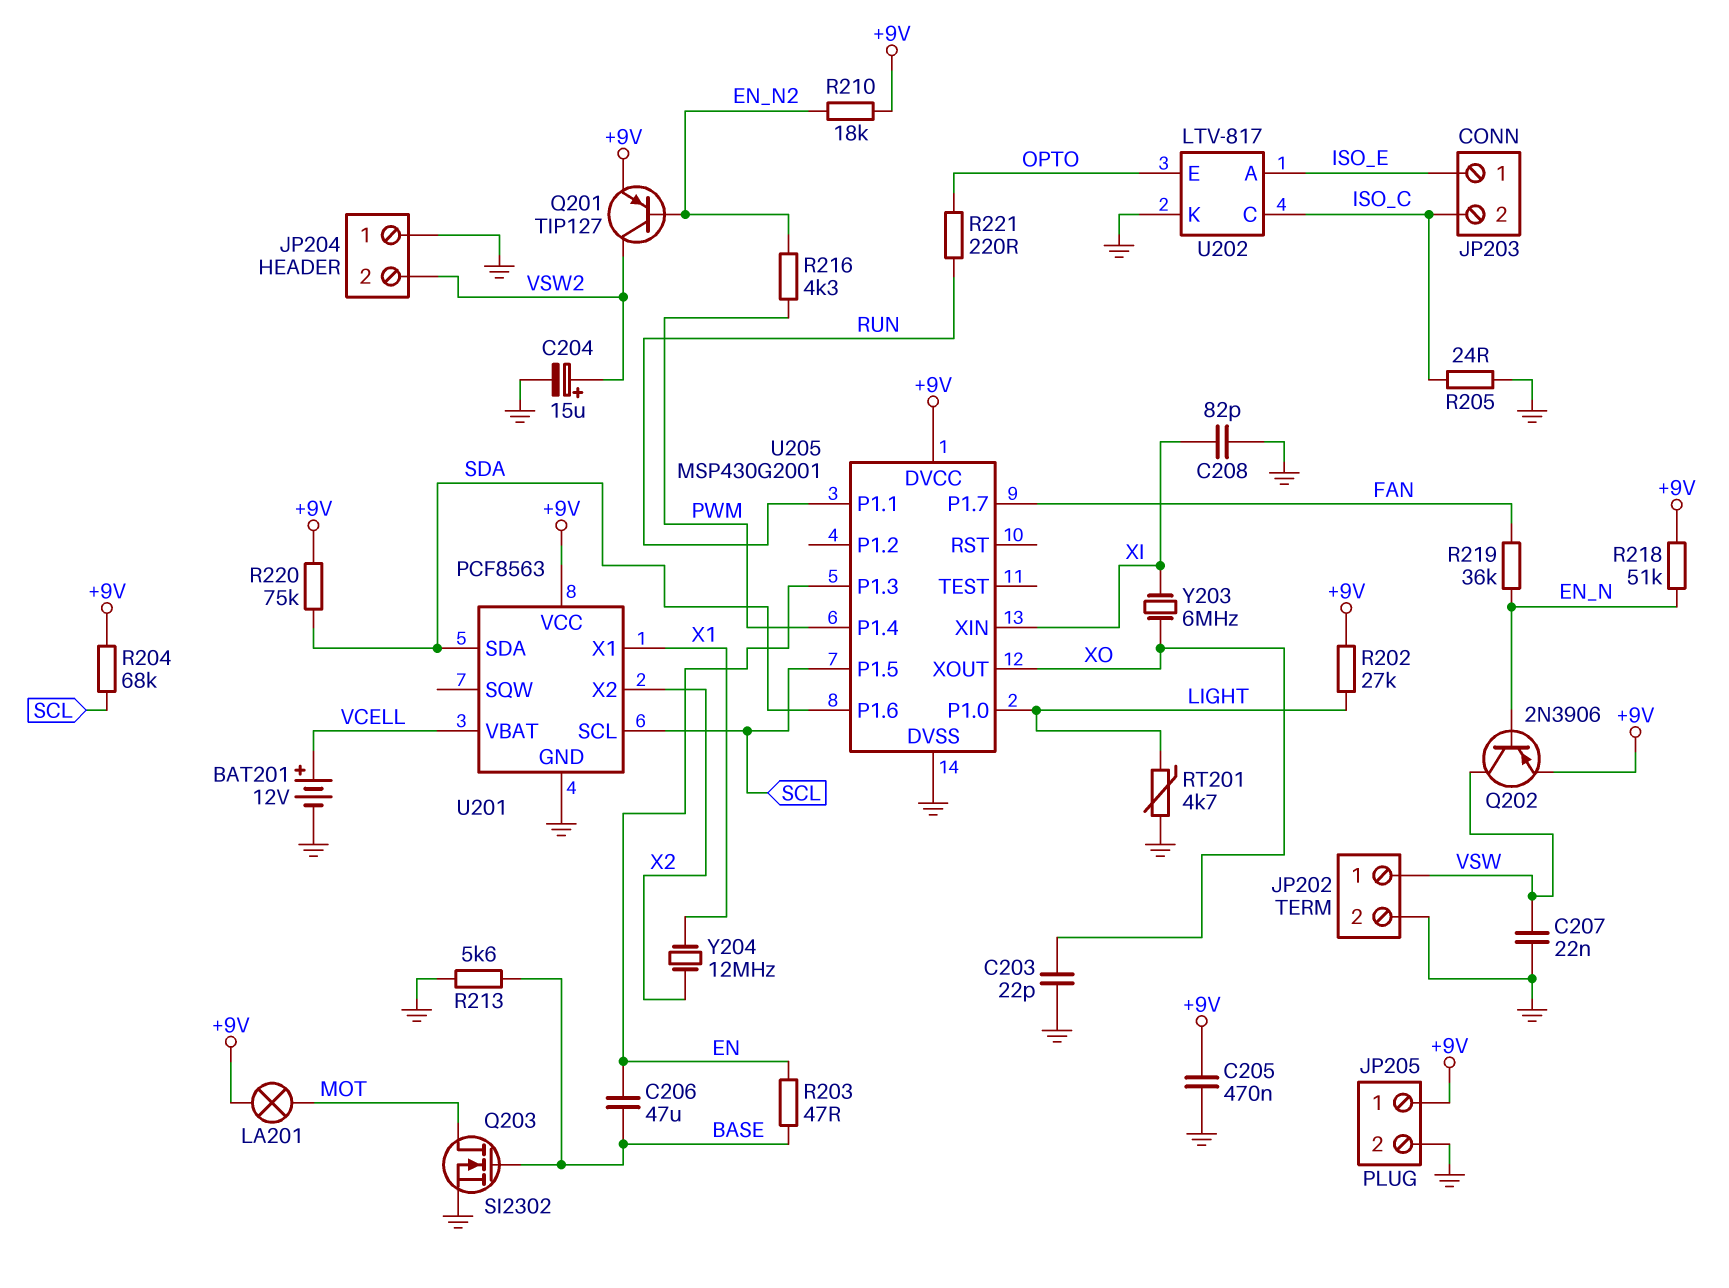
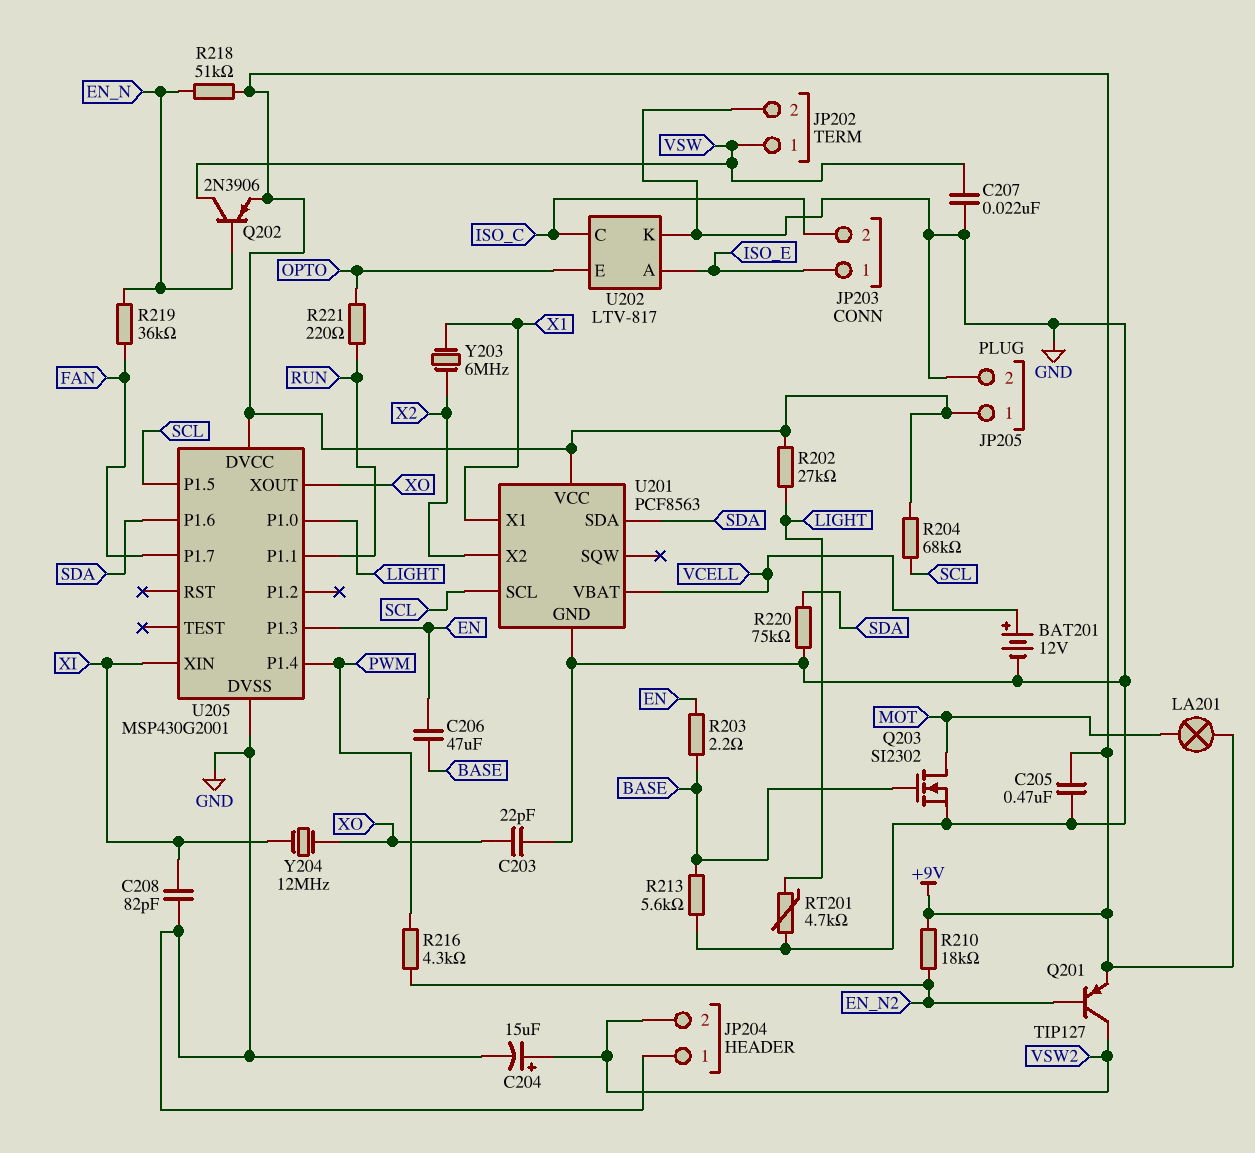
R203: 47 (BASE, EN) -> 2.2 (BASE, EN)
R205: 24 (GND, ISO_C) -> none
R220: 75k (+9V, SDA) -> 75k (GND, SDA)
Y203: 6MHz (XI, XO) -> 6MHz (X1, X2)
Y204: 12MHz (X1, X2) -> 12MHz (XI, XO)

